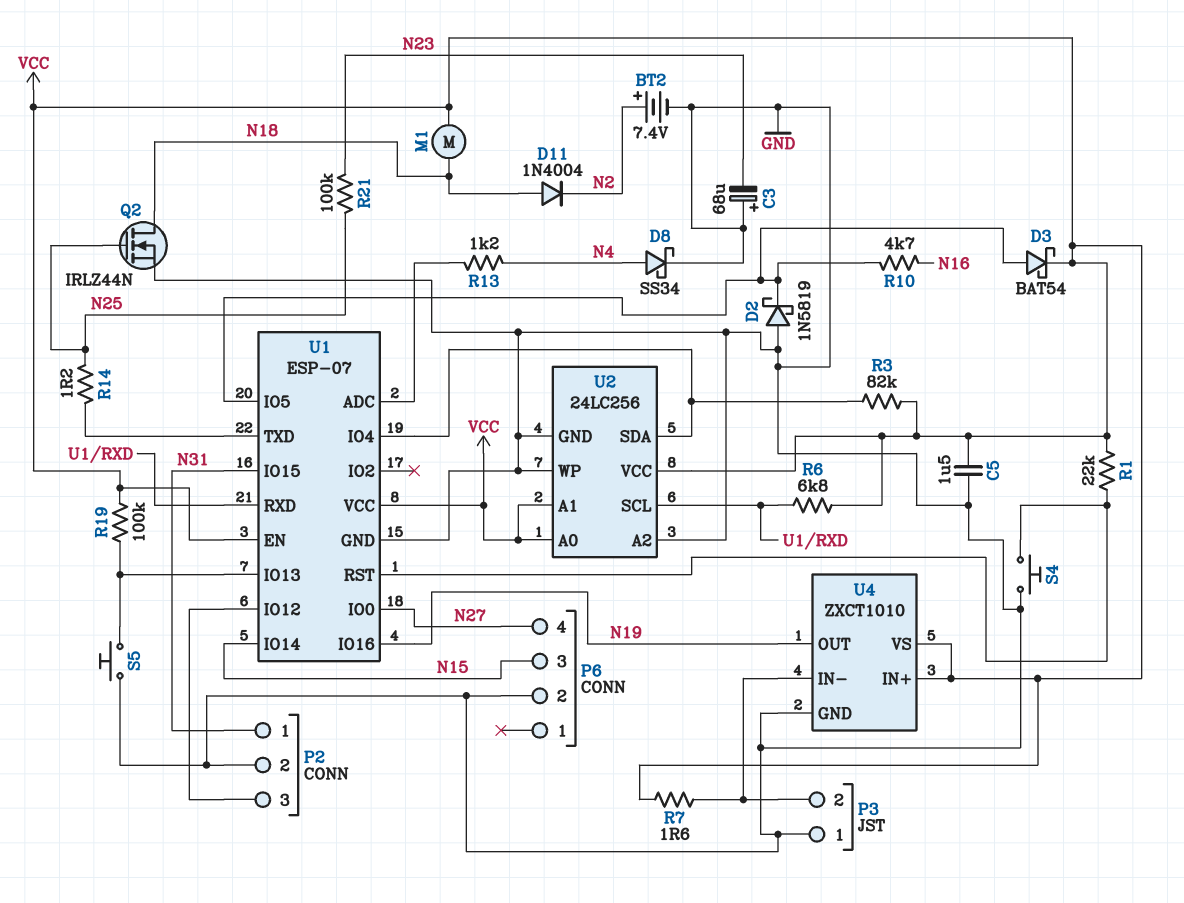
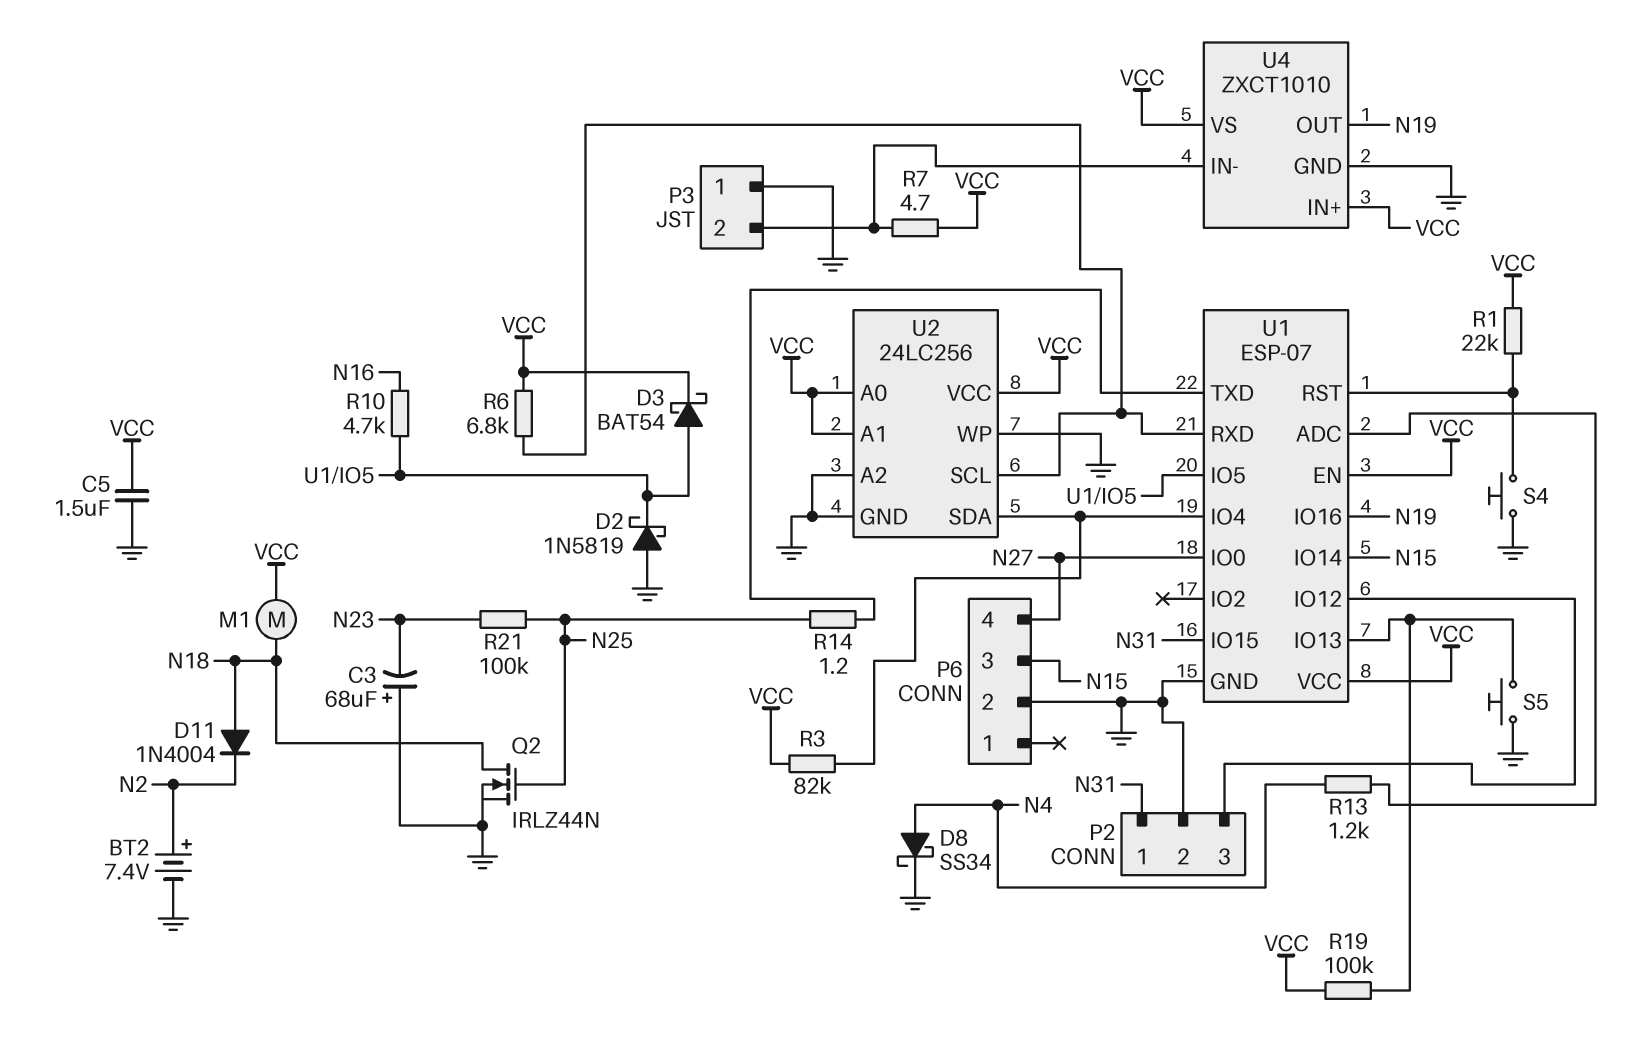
R7: 1.6 (P3/2, VCC) -> 4.7 (P3/2, VCC)

